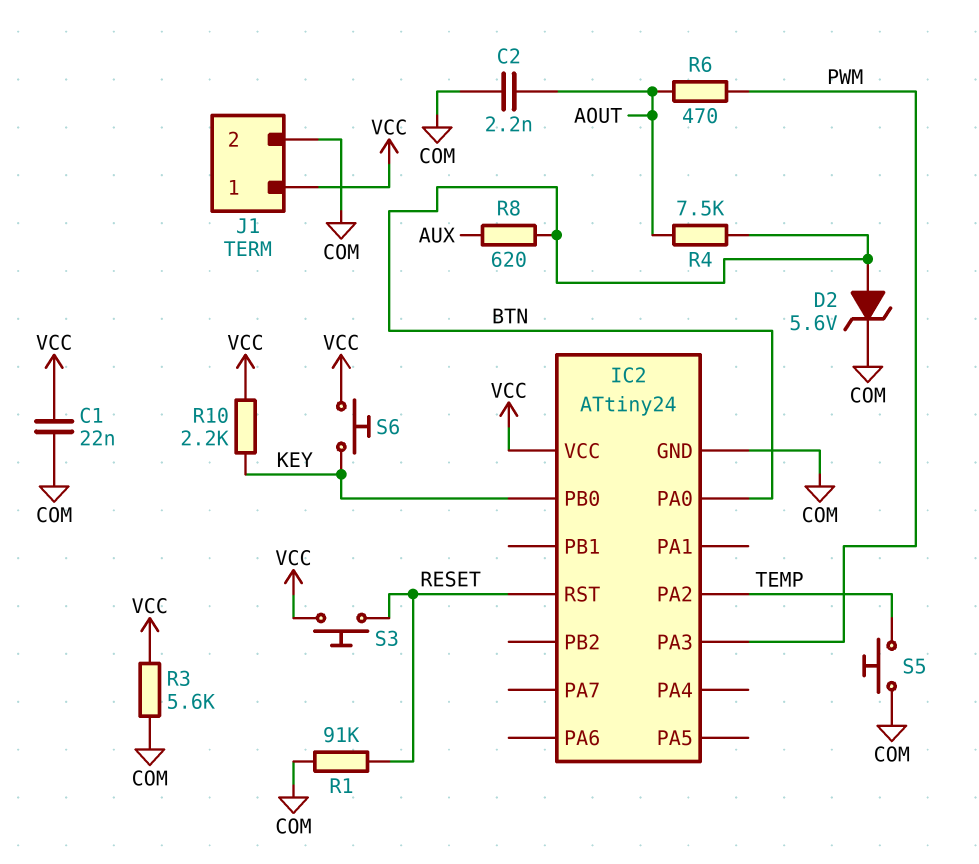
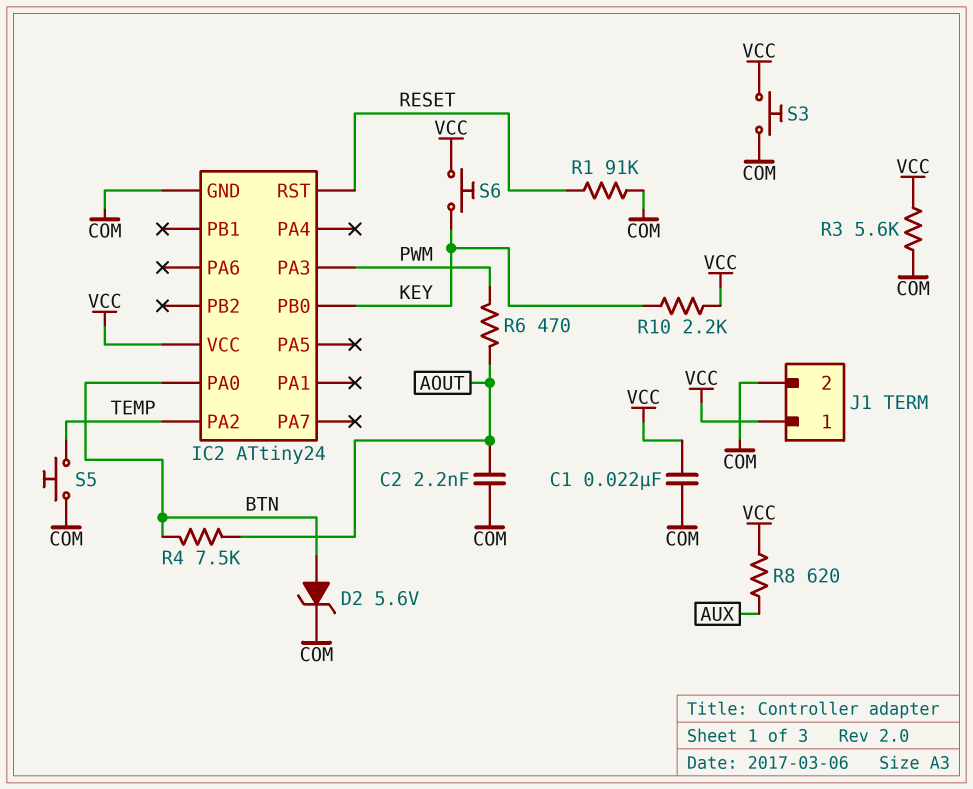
R8: 620 (AUX, BTN) -> 620 (AUX, VCC)
S3: button (RESET, VCC) -> button (COM, VCC)

